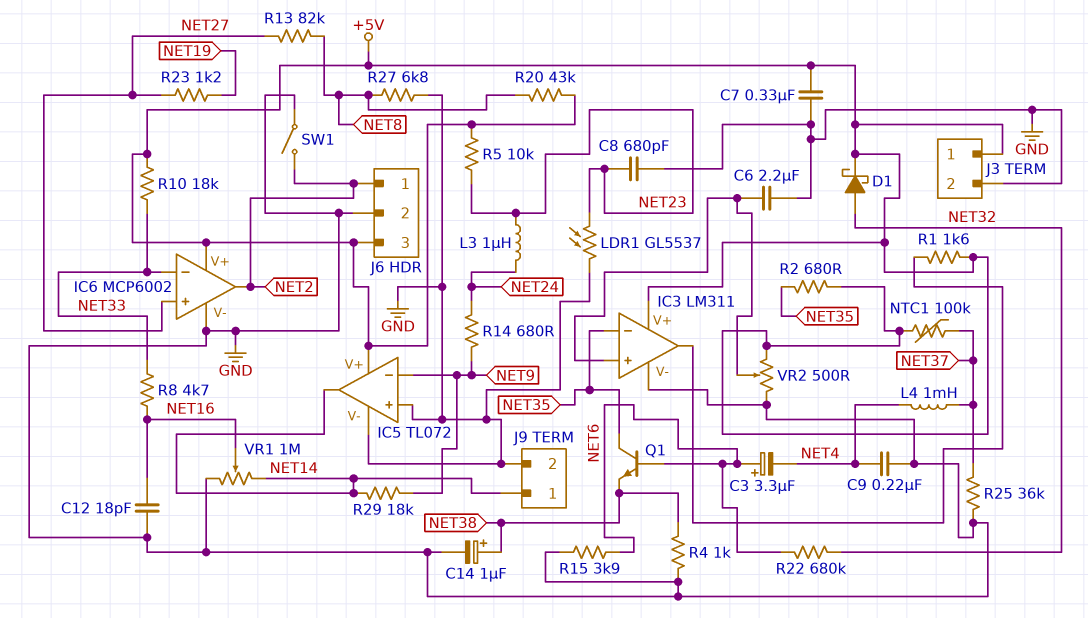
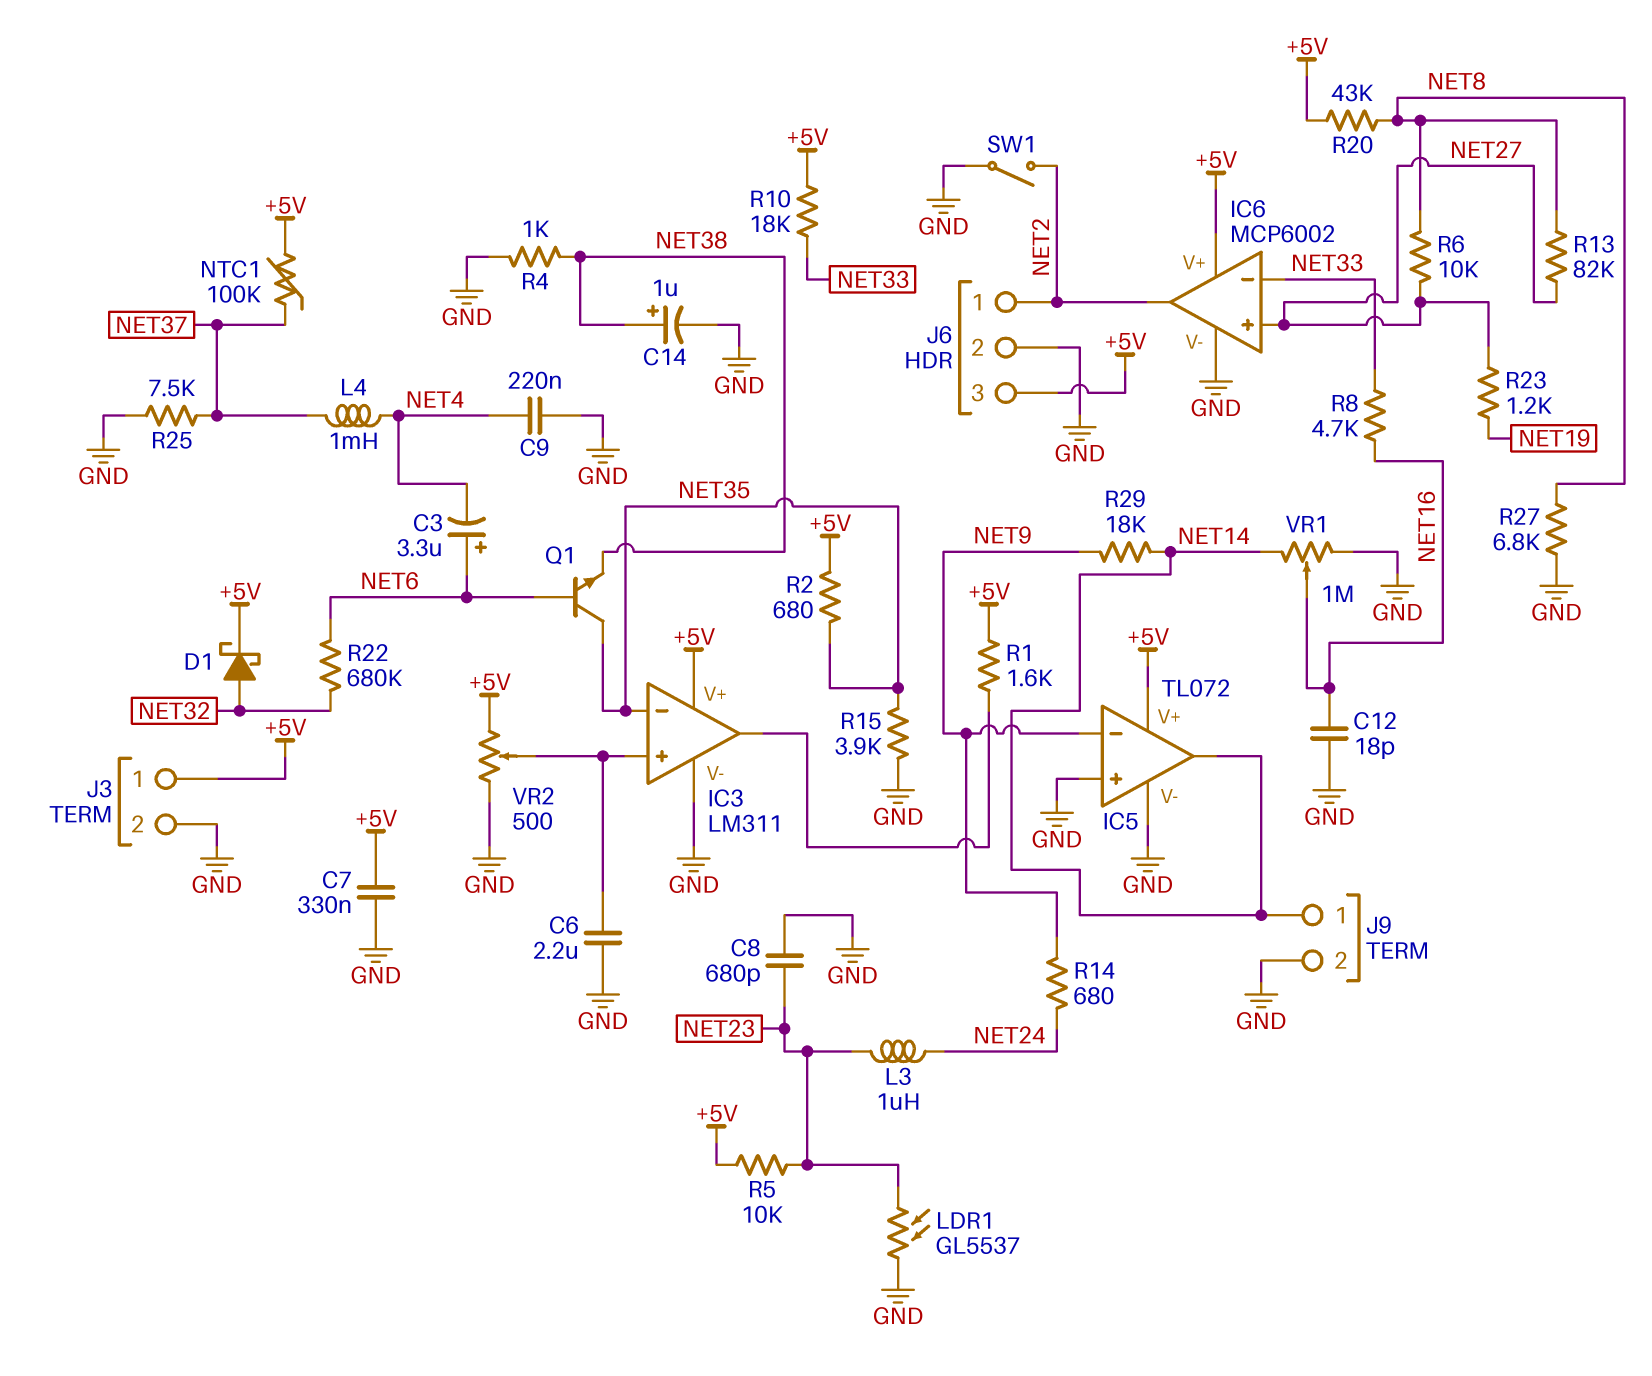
R6: none -> 10k (NET8, NET27)
R15: 3.9k (GND, NET6) -> 3.9k (GND, NET35)
R25: 36k (GND, NET37) -> 7.5k (GND, NET37)

